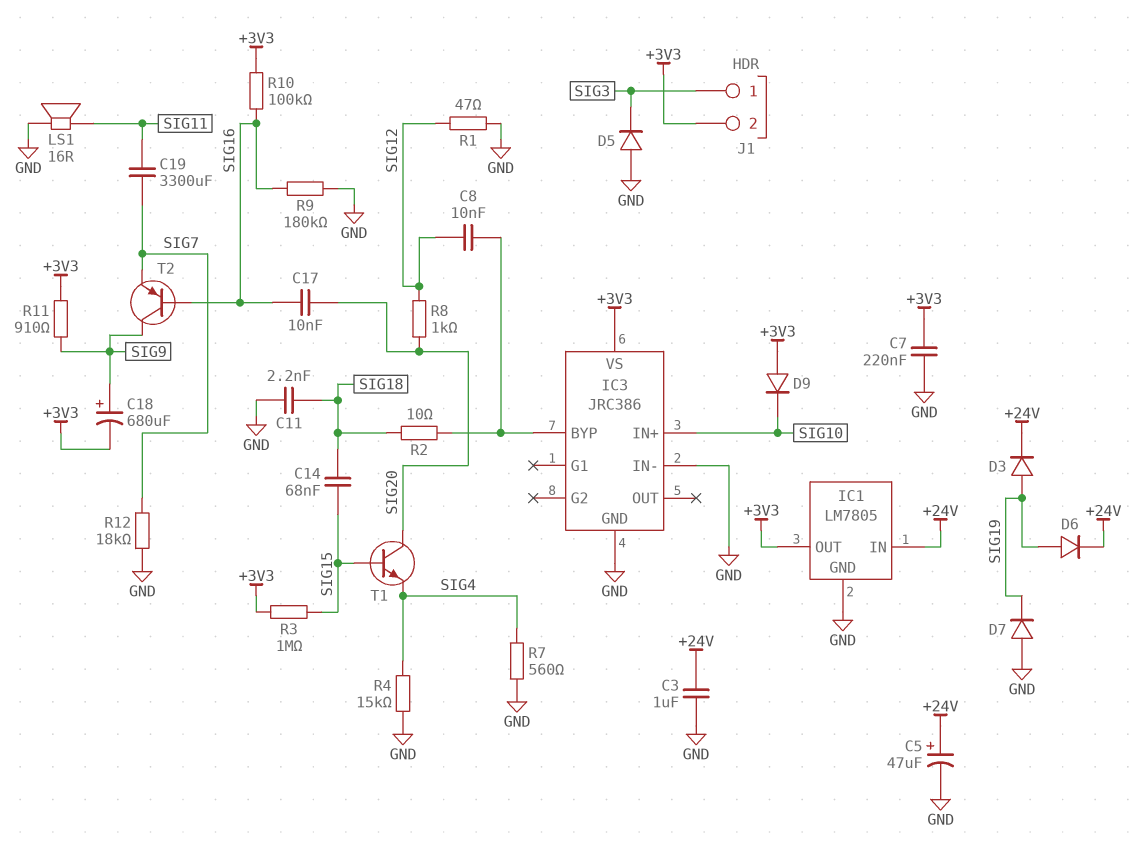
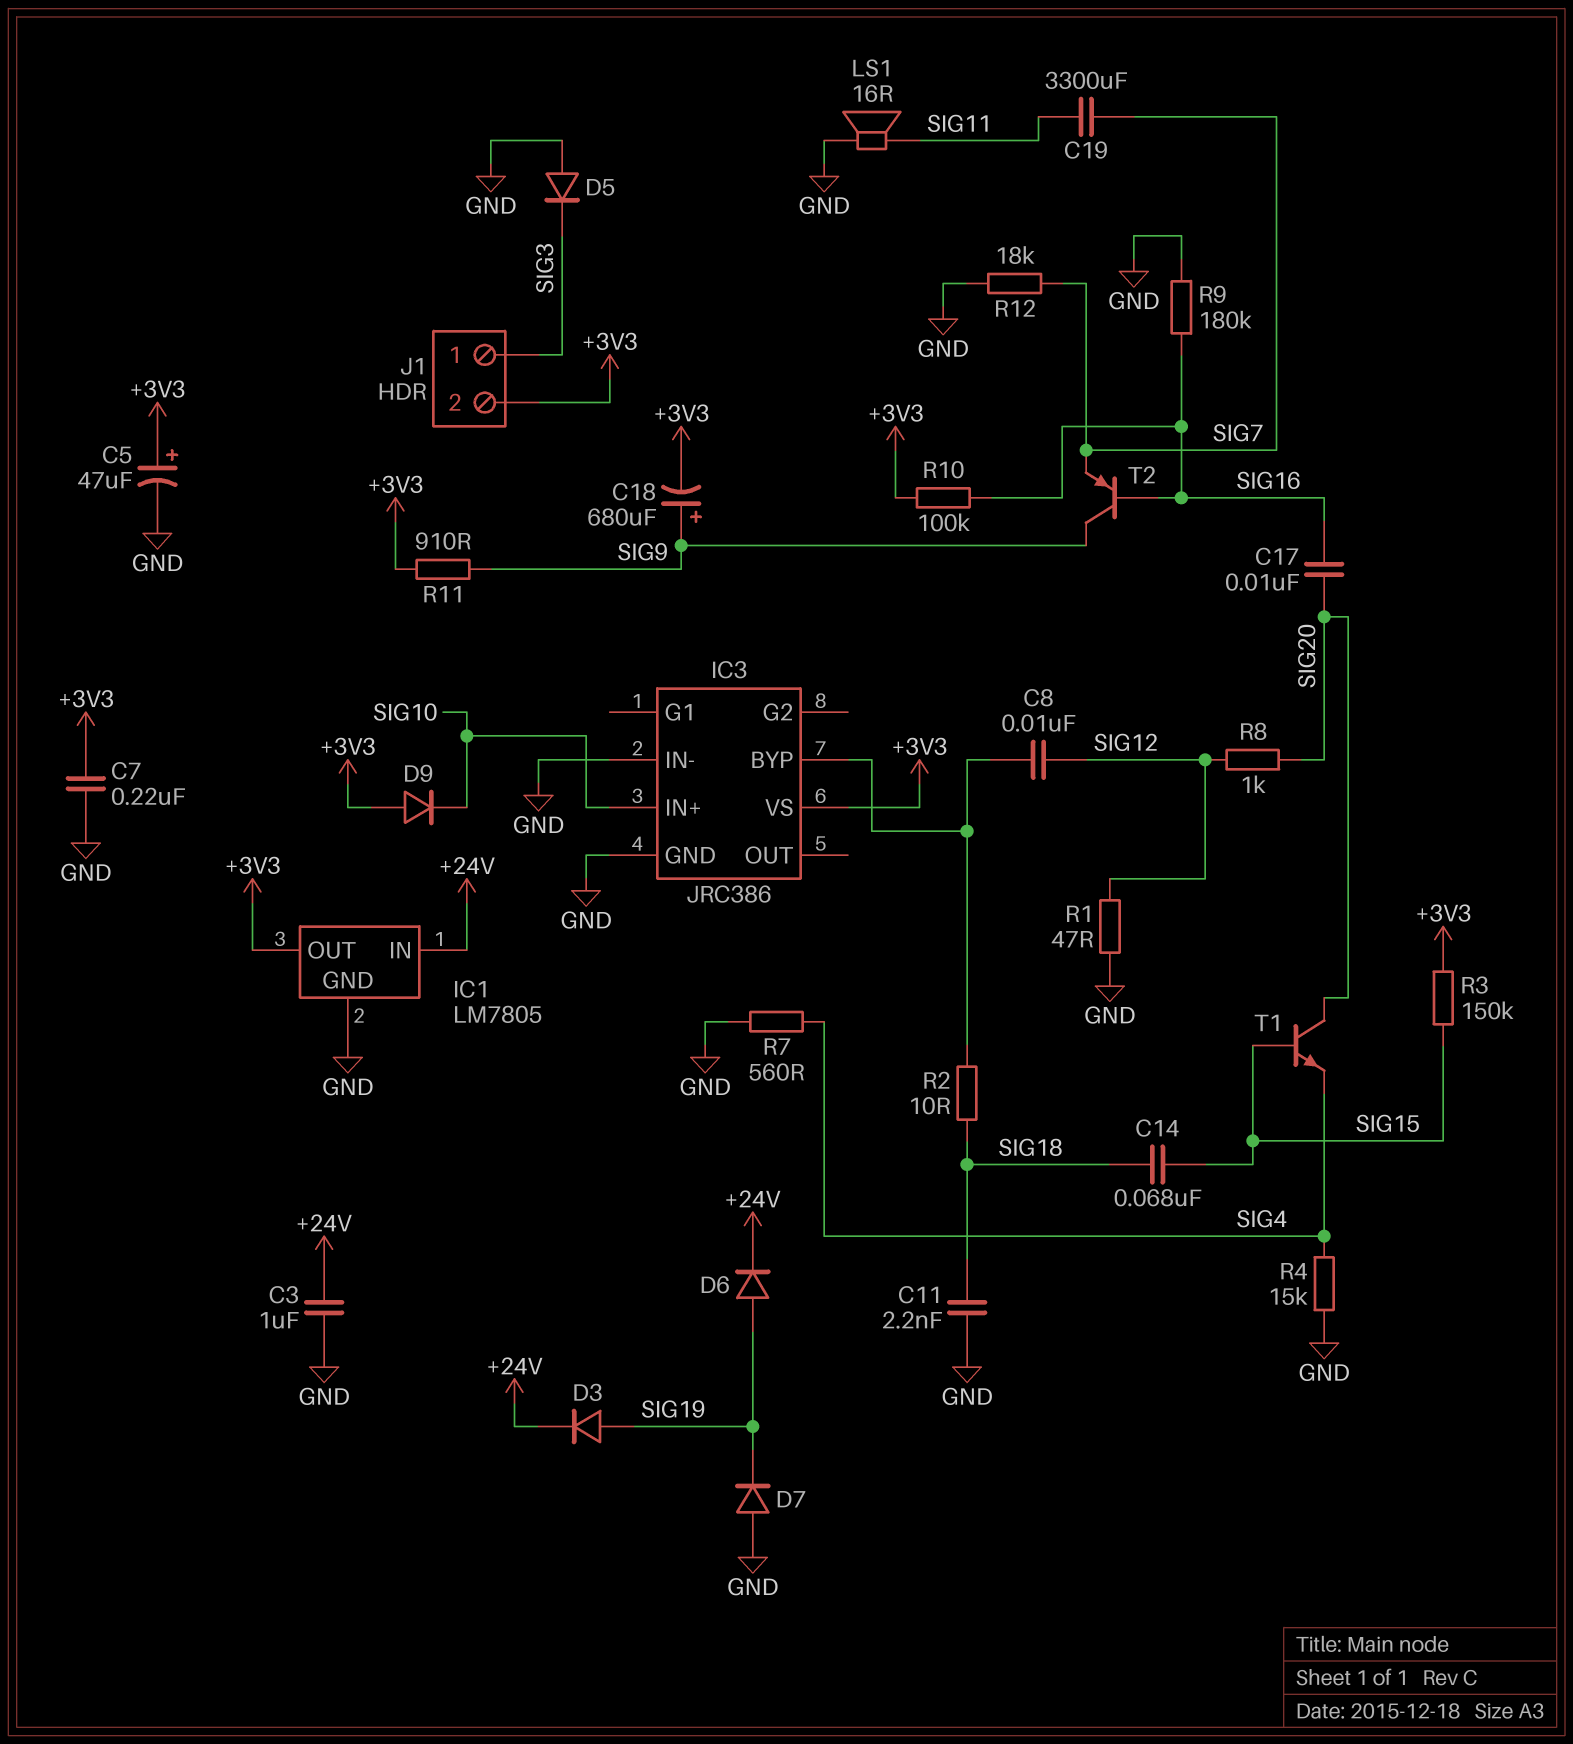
C5: 47uF (plus +24V, minus GND) -> 47uF (plus +3V3, minus GND)
R3: 1M (+3V3, SIG15) -> 150k (+3V3, SIG15)

